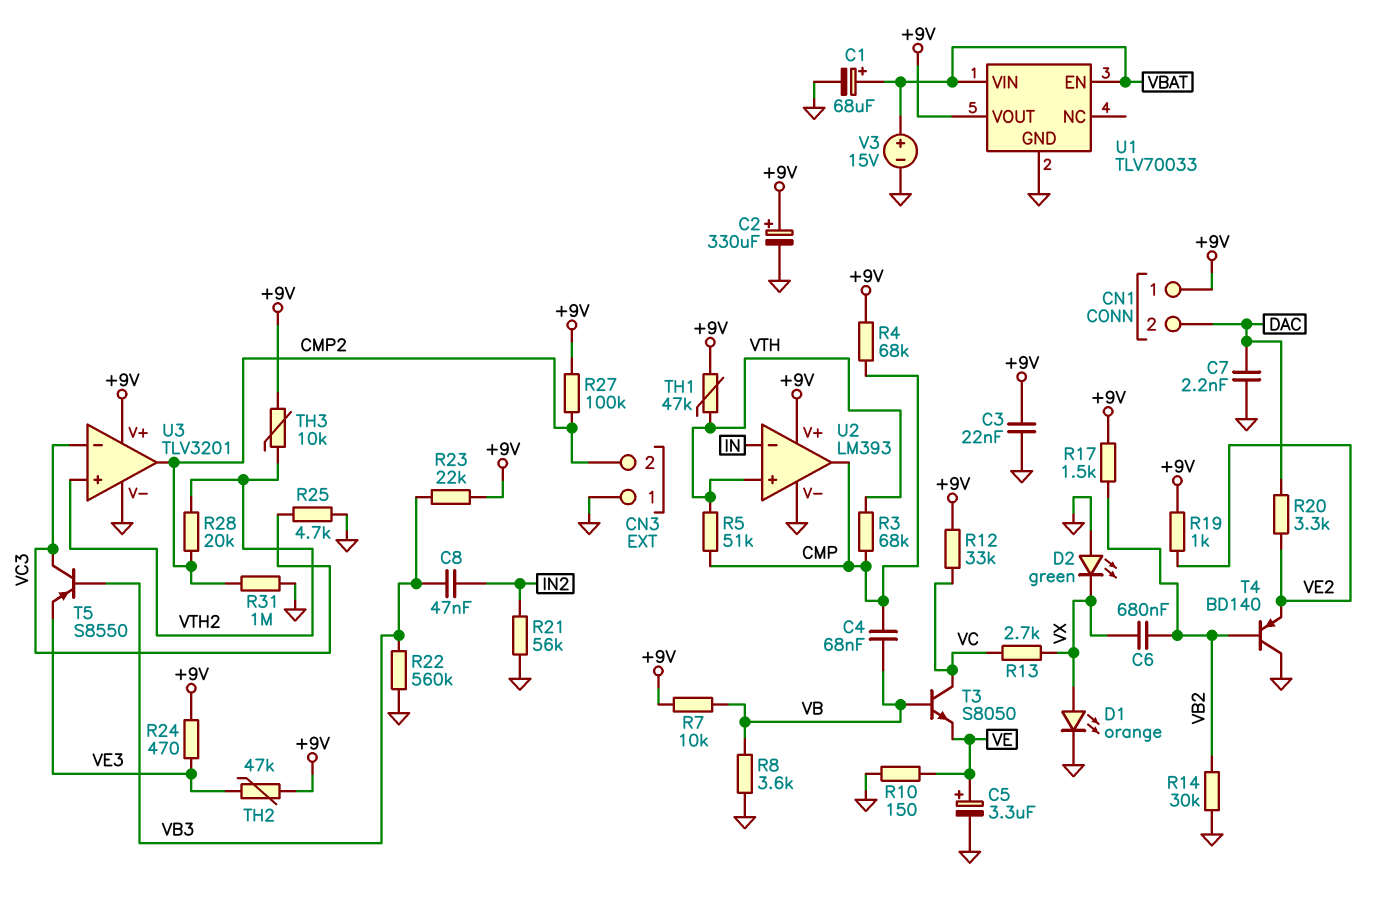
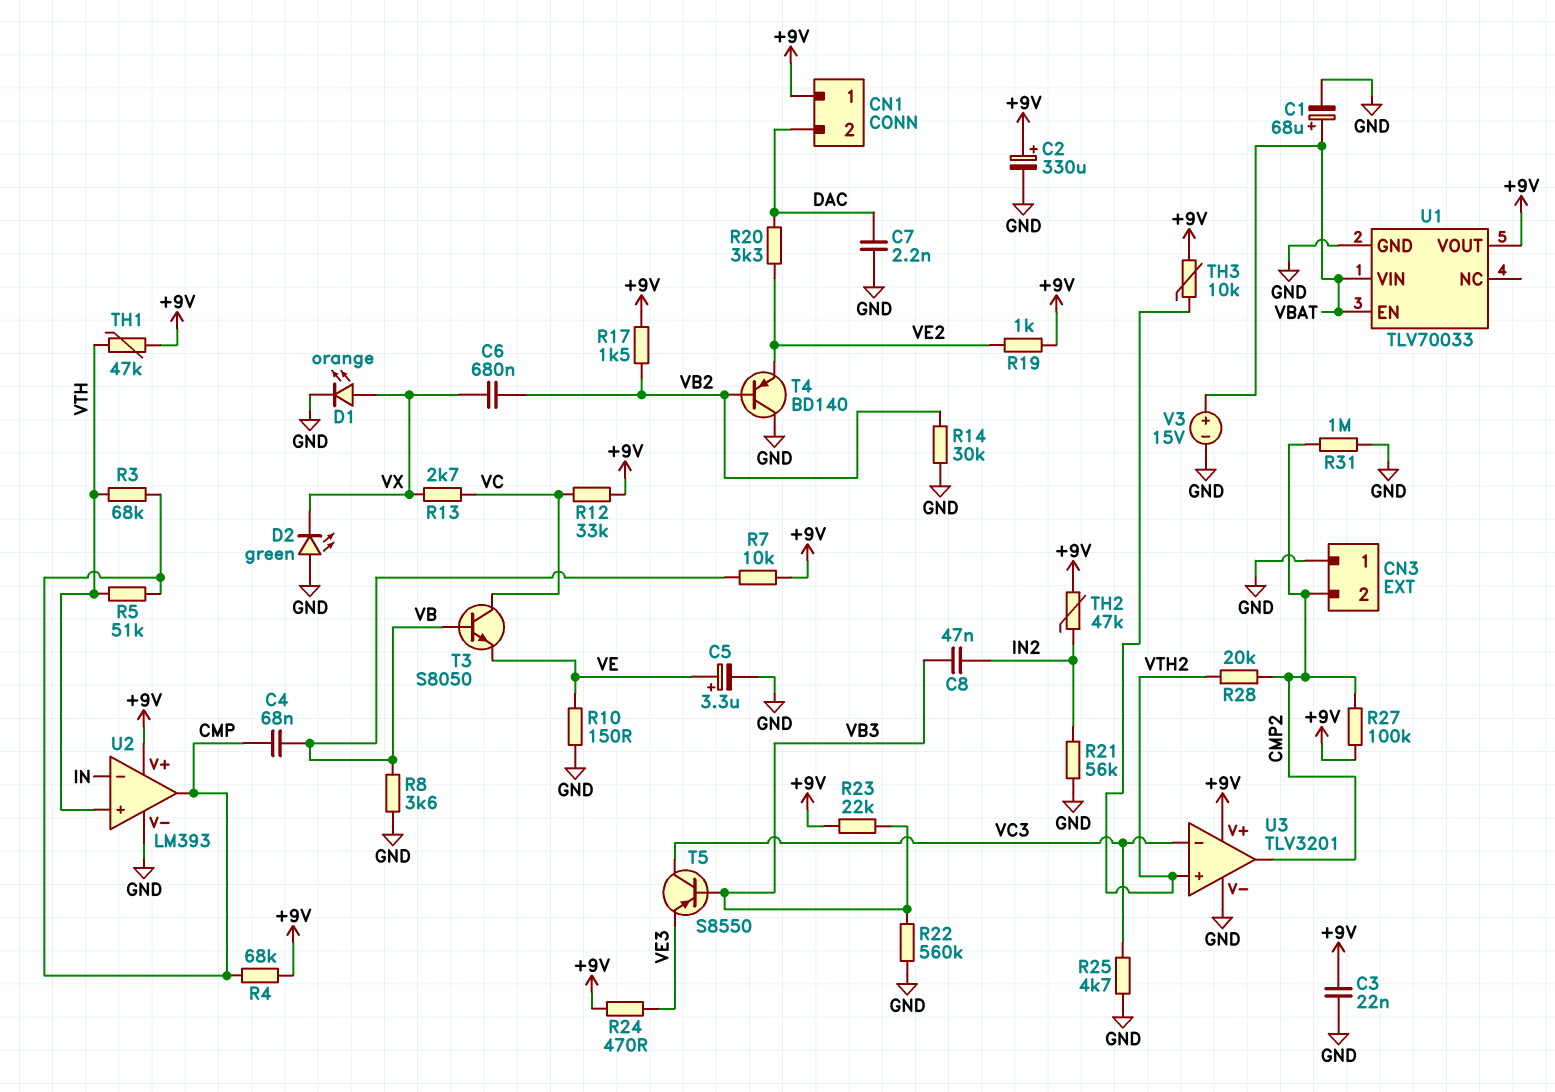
TH2: 47k (+9V, VE3) -> 47k (+9V, IN2)

